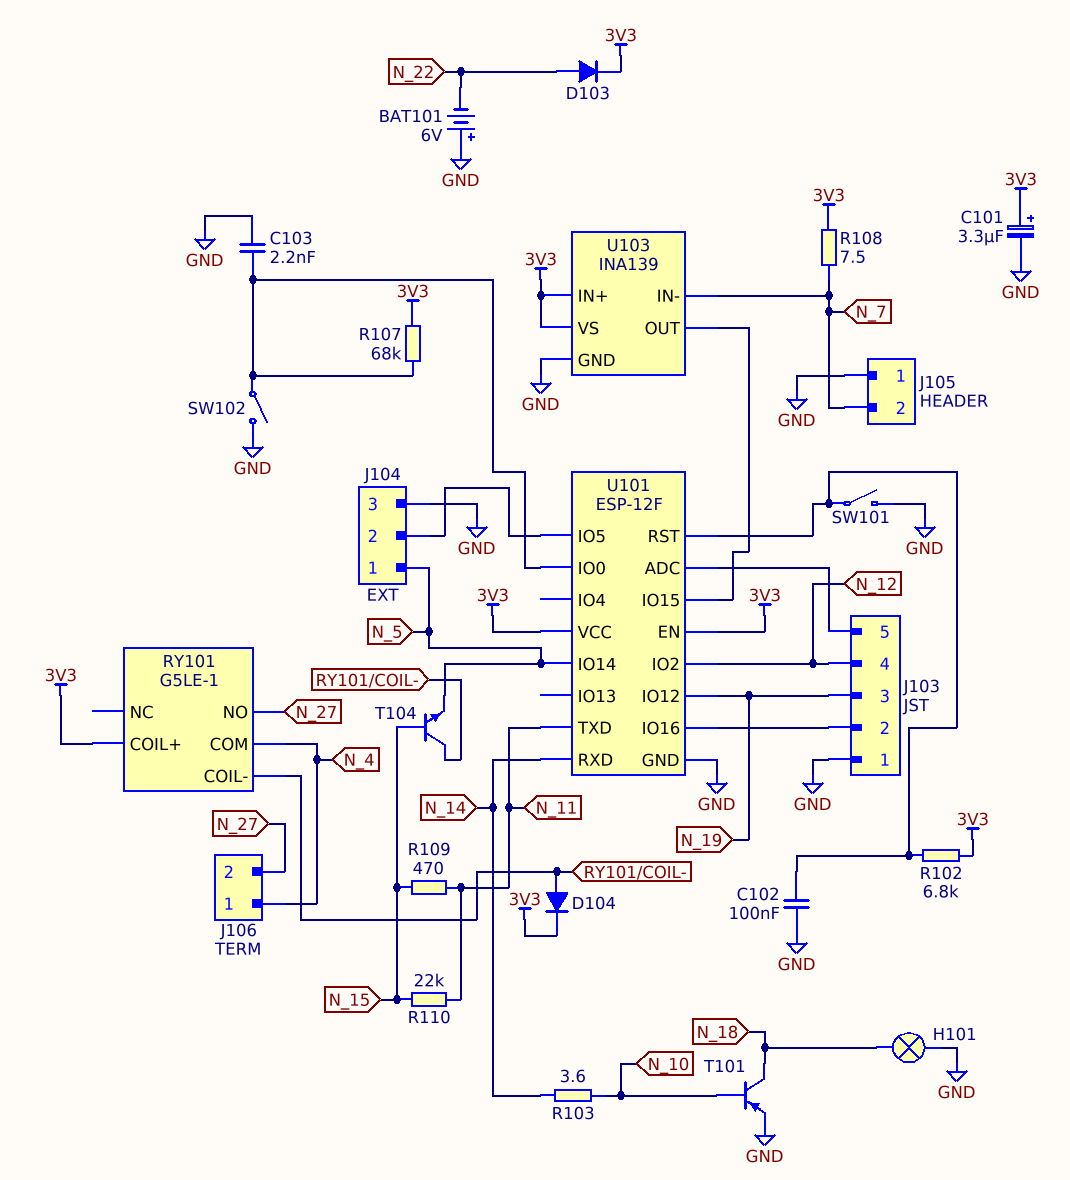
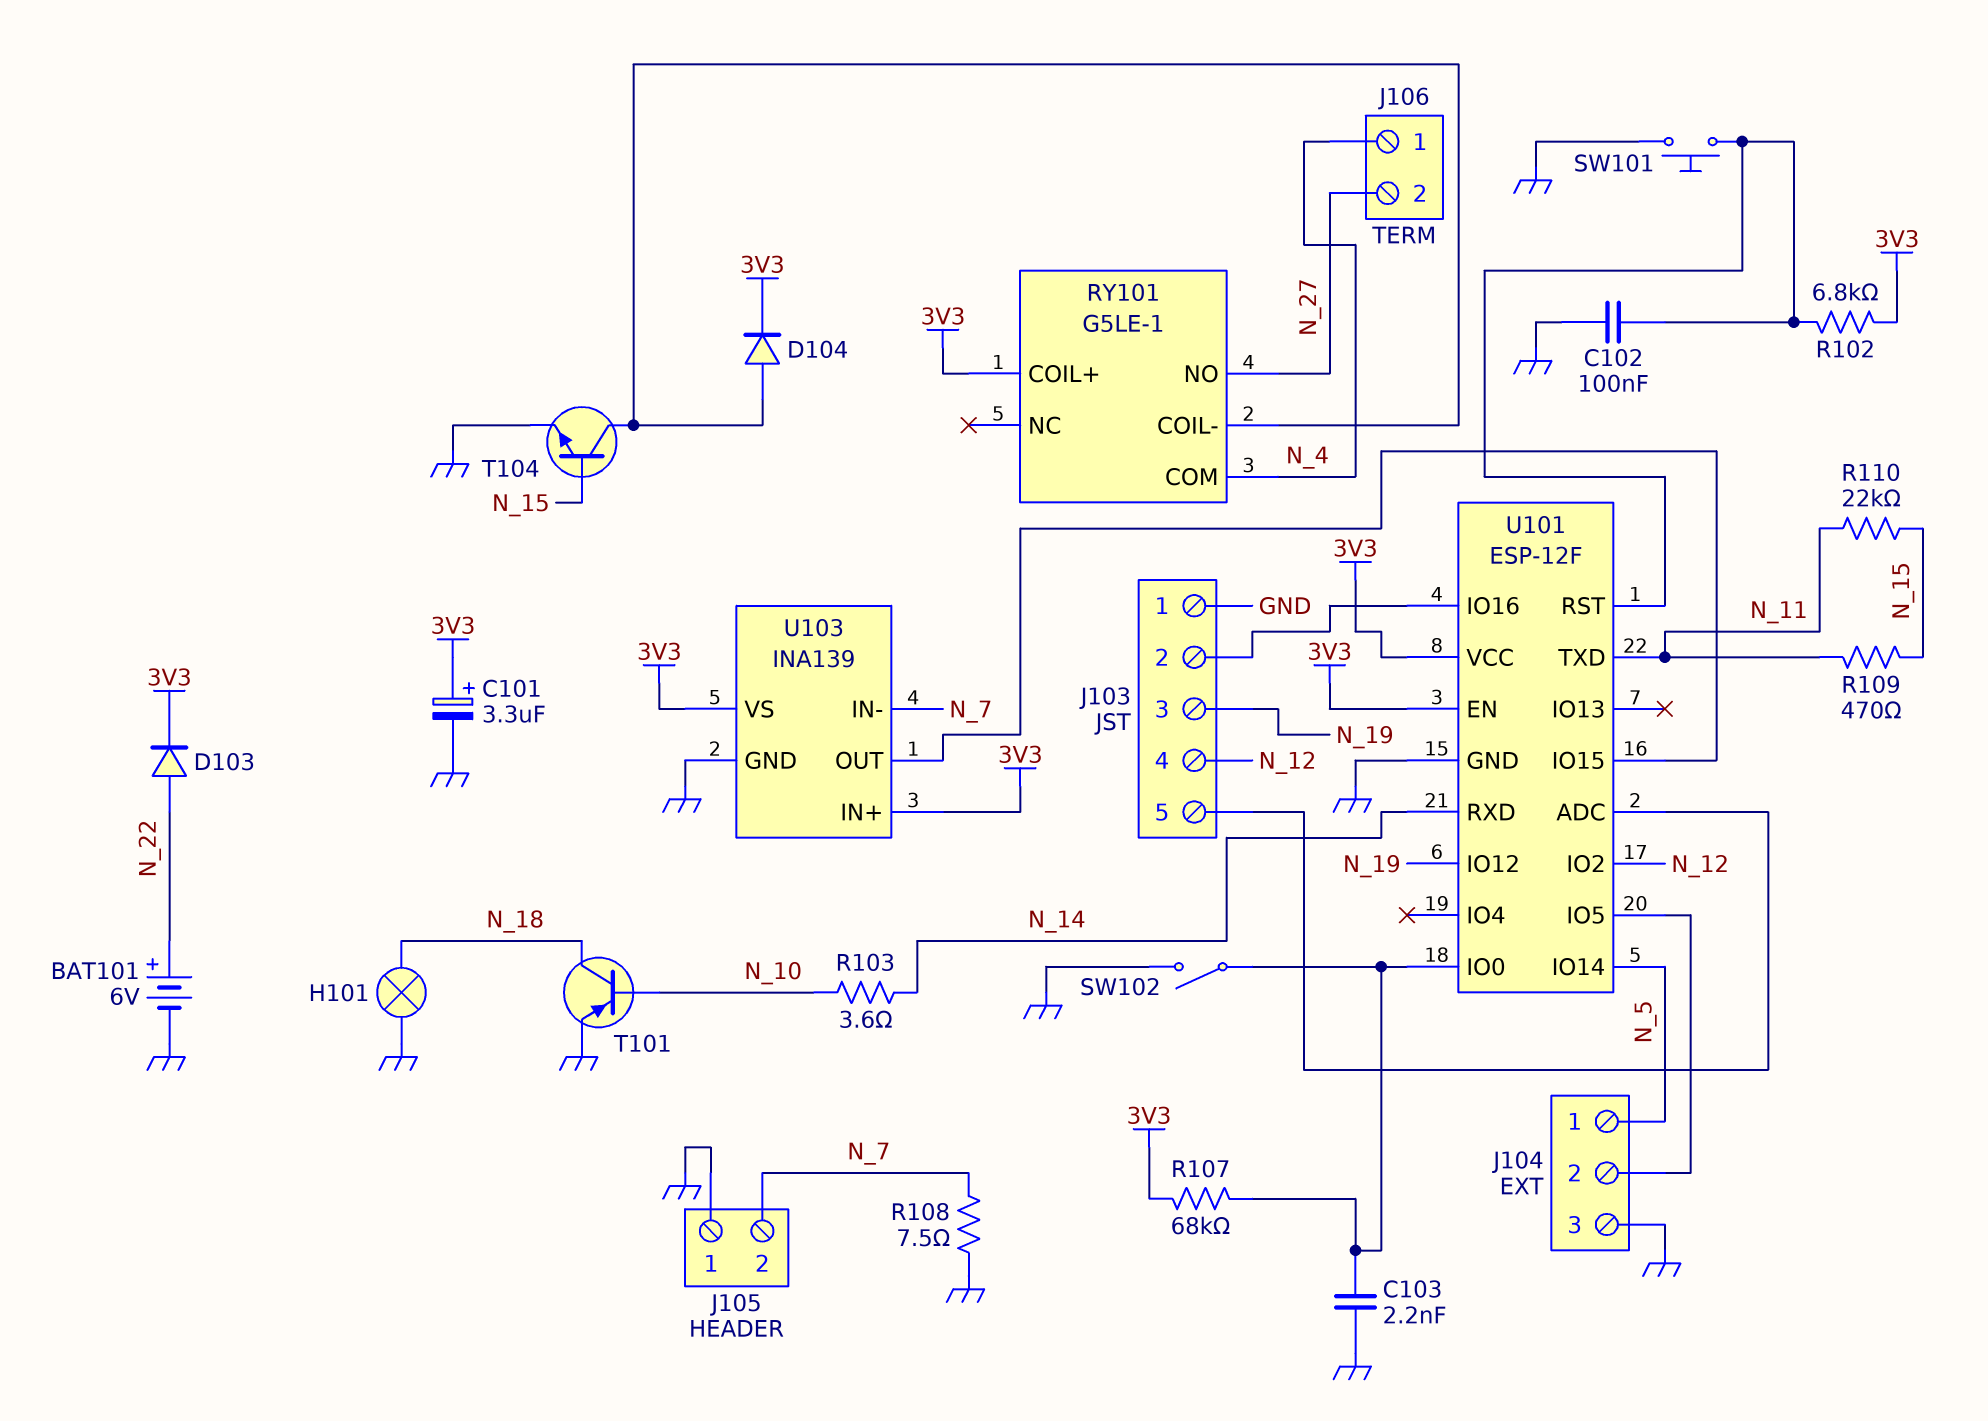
BAT101: 6V (plus GND, minus N_22) -> 6V (plus N_22, minus GND)
R108: 7.5 (3V3, N_7) -> 7.5 (GND, N_7)
SW101: switch (GND, U101/RST) -> button (GND, U101/RST)
T104: NPN (B N_15, C RY101/COIL-, E N_5) -> NPN (B N_15, C RY101/COIL-, E GND)

